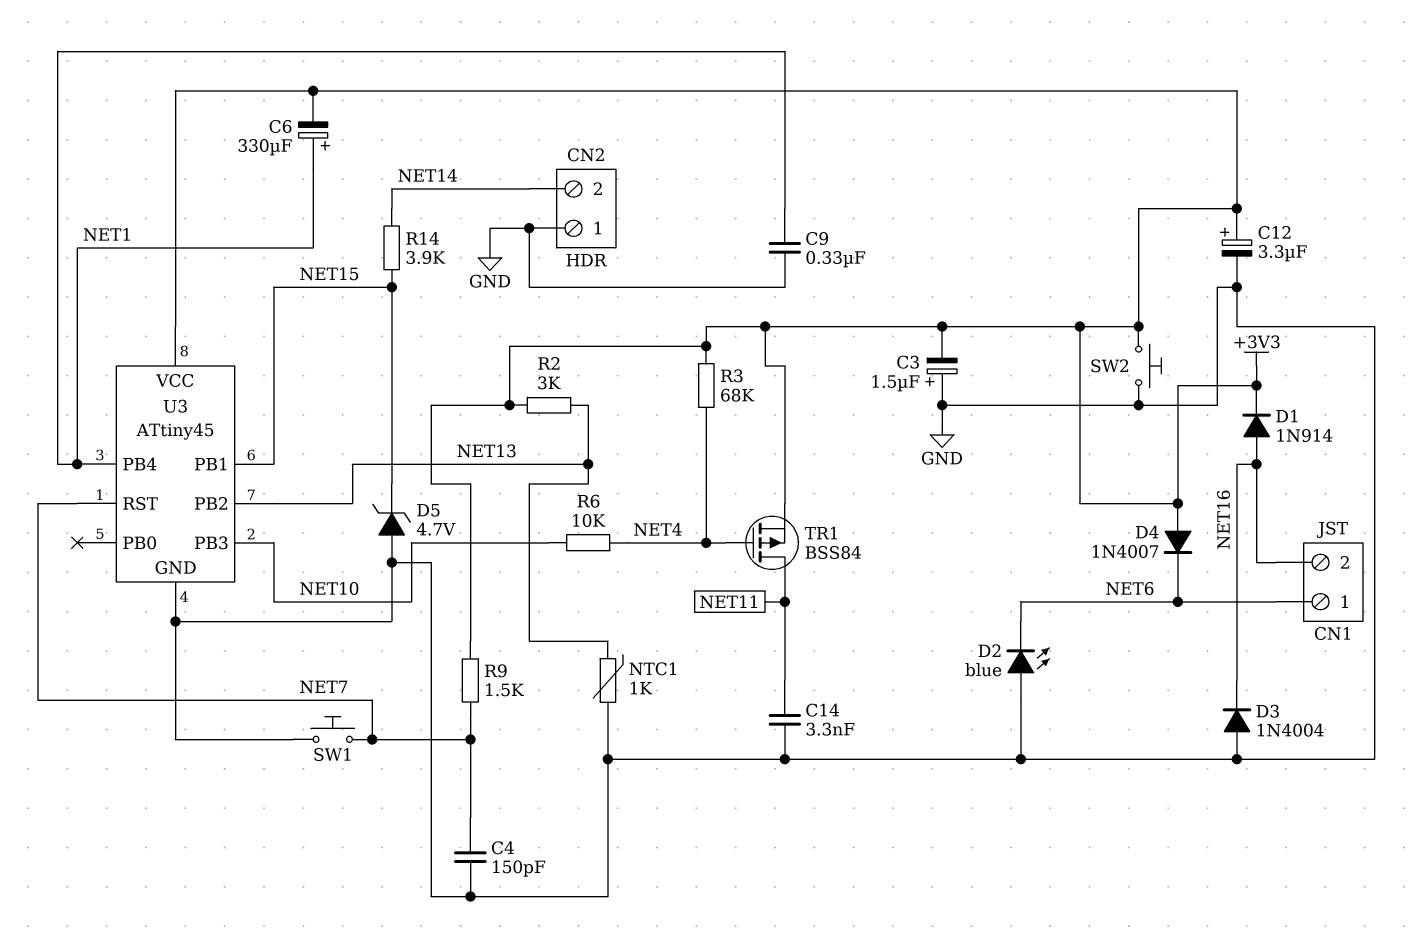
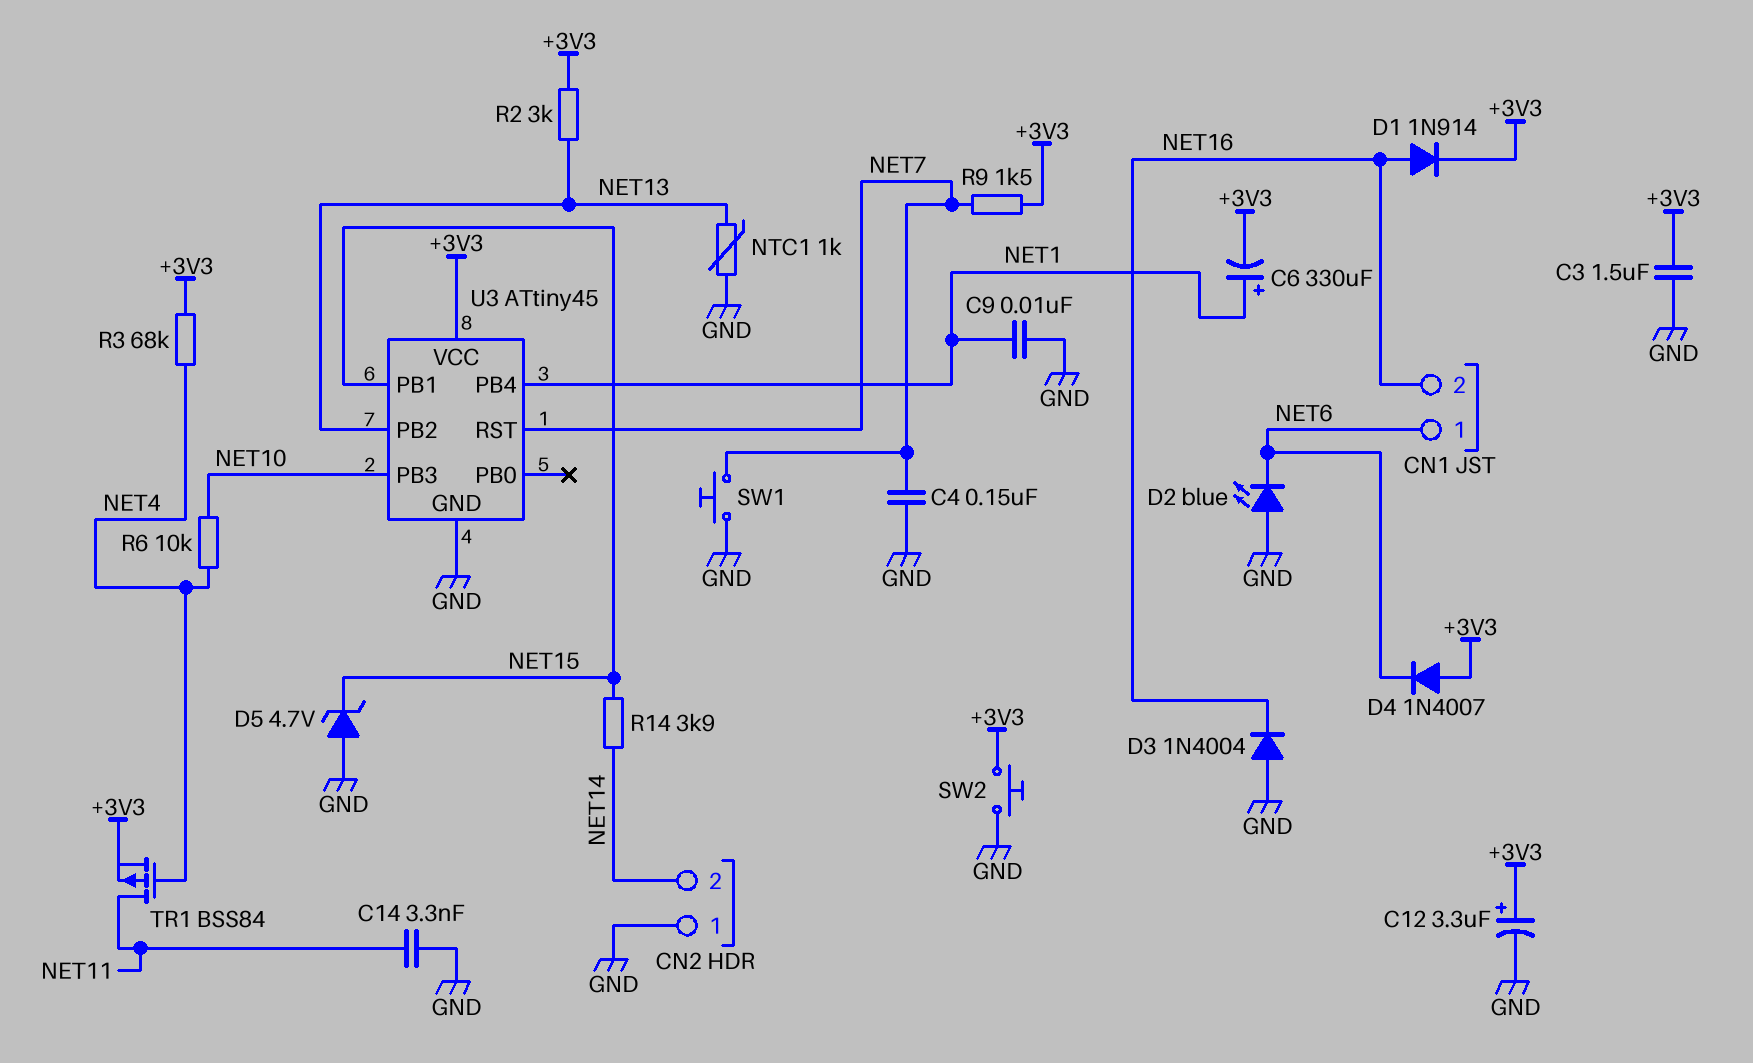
C3: 1.5uF (plus GND, minus +3V3) -> 1.5uF (+3V3, GND)
C4: 150pF (GND, NET7) -> 150nF (GND, NET7)
C9: 330nF (GND, NET1) -> 10nF (GND, NET1)

